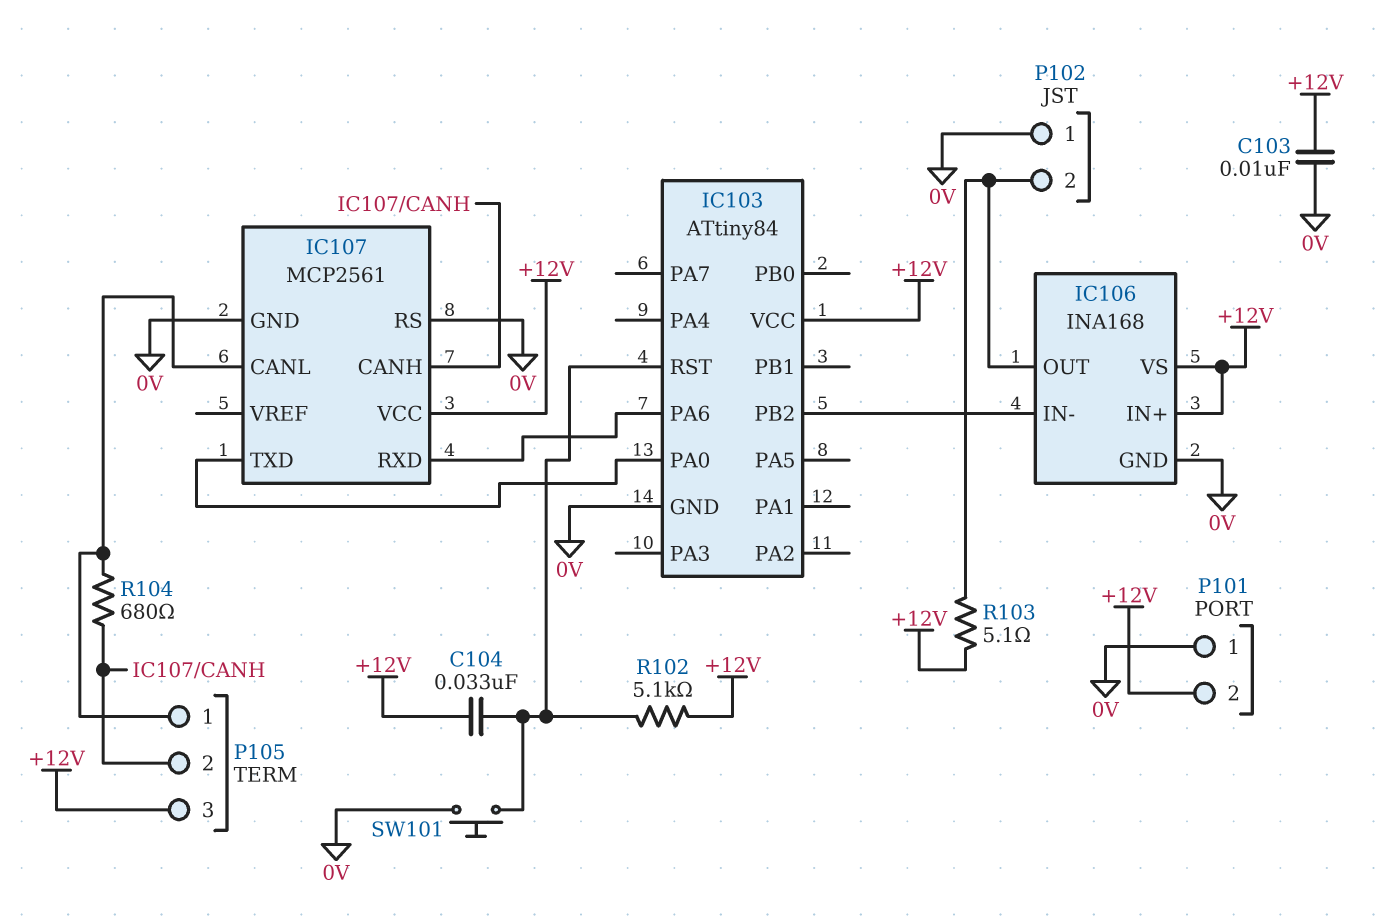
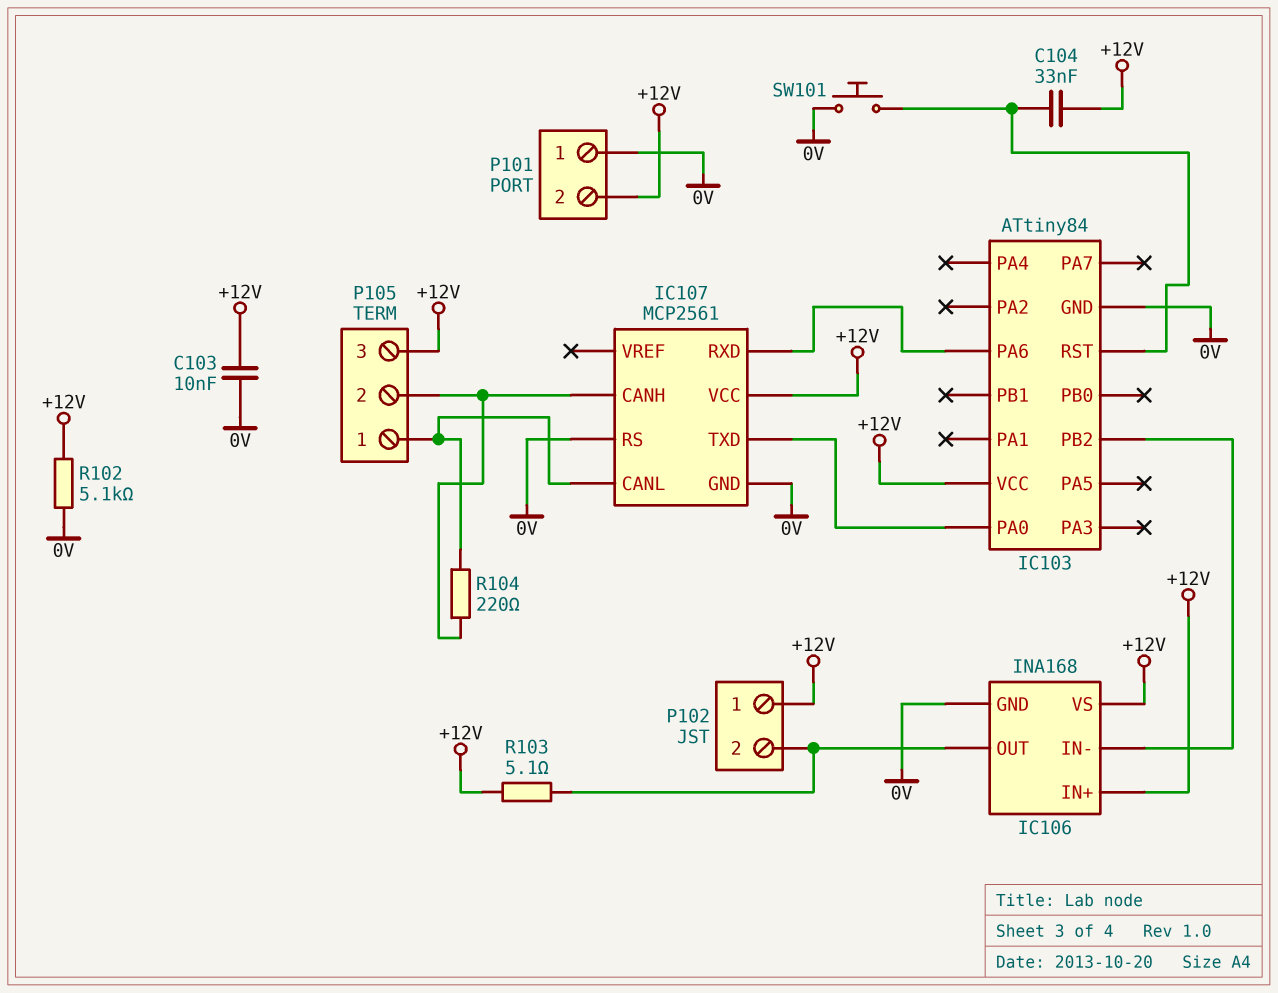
P102 pin 1: 0V -> +12V
R102: 5.1k (+12V, IC103/RST) -> 5.1k (+12V, 0V)
R104: 680 (IC107/CANH, IC107/CANL) -> 220 (IC107/CANH, IC107/CANL)

